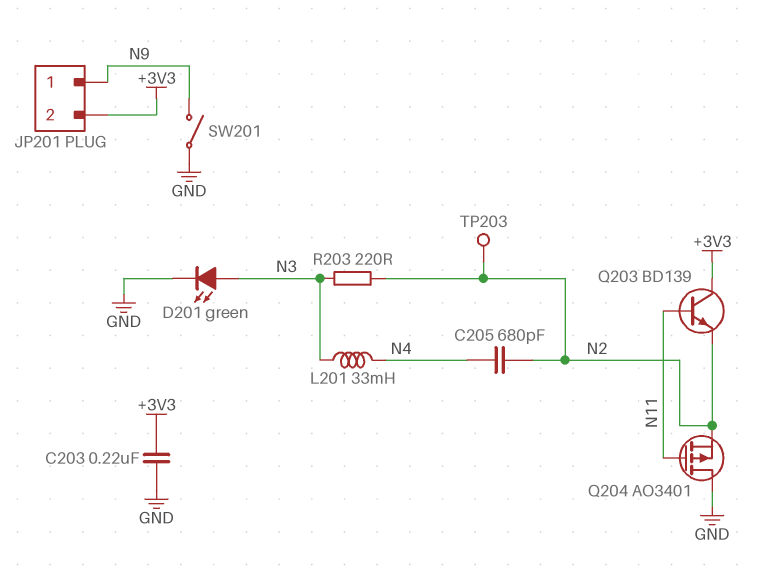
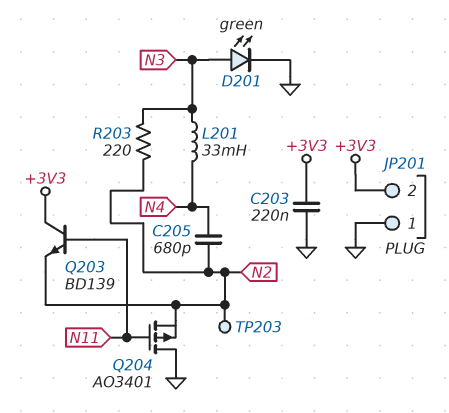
JP201 pin 1: N9 -> GND
SW201: switch (GND, N9) -> none

